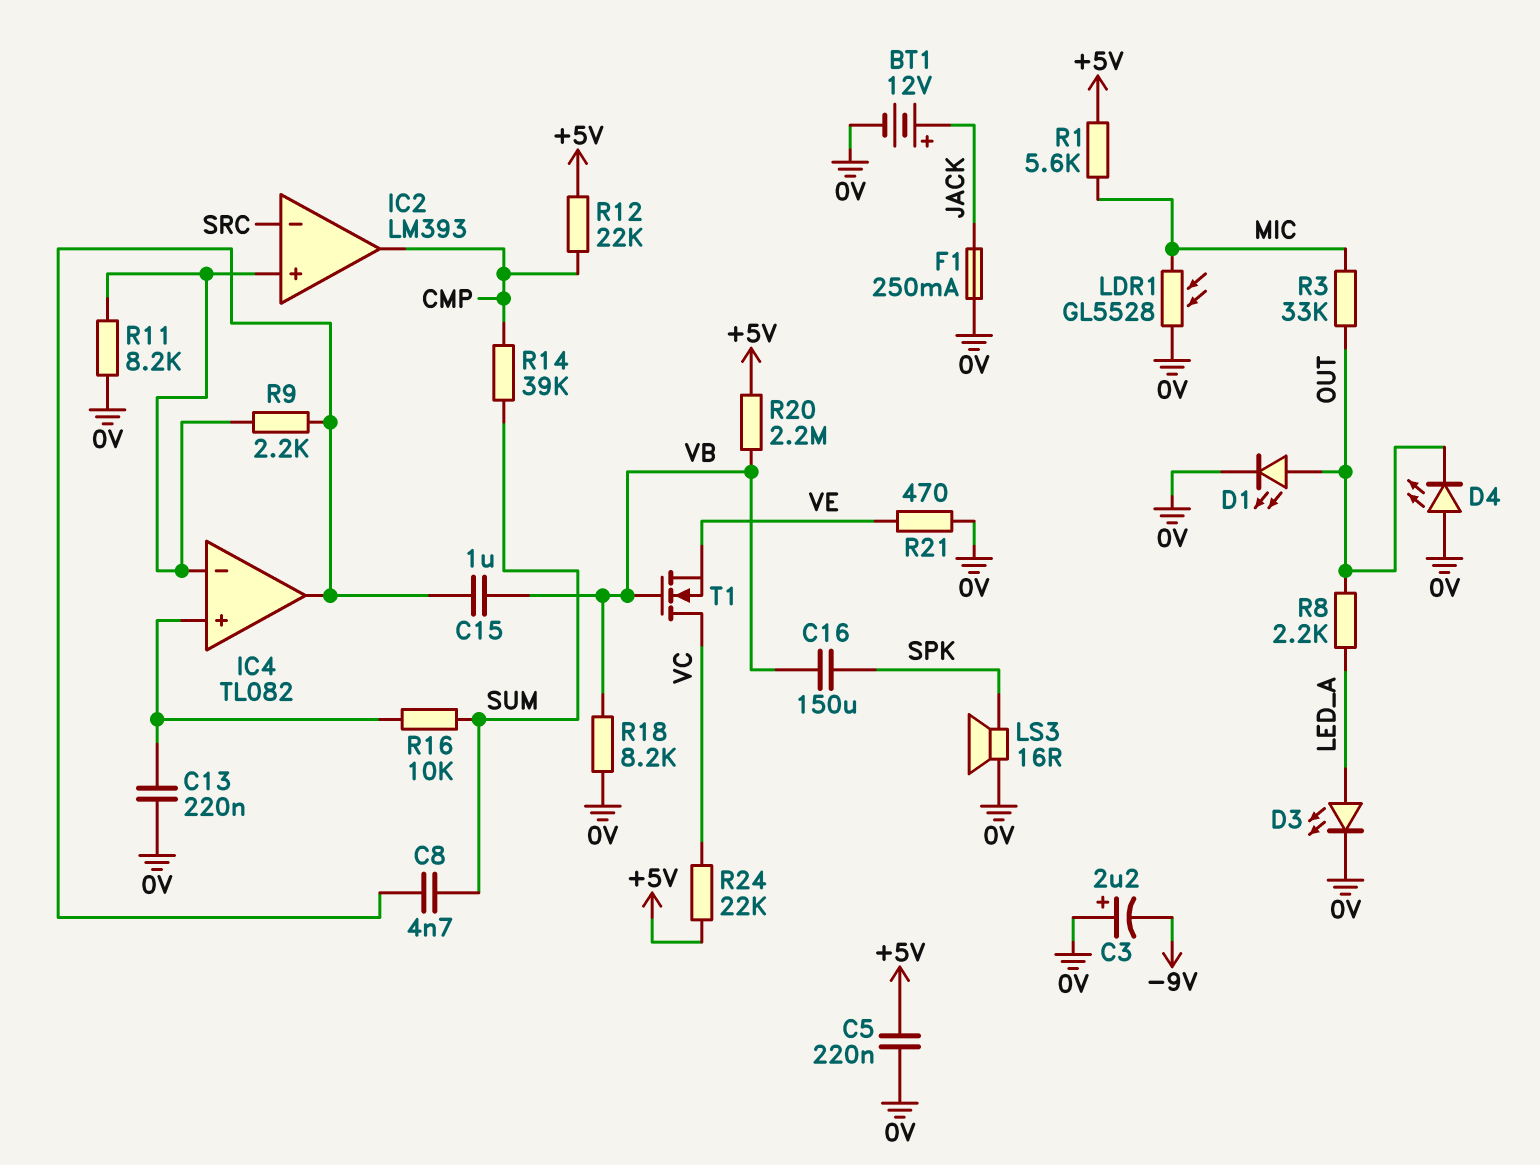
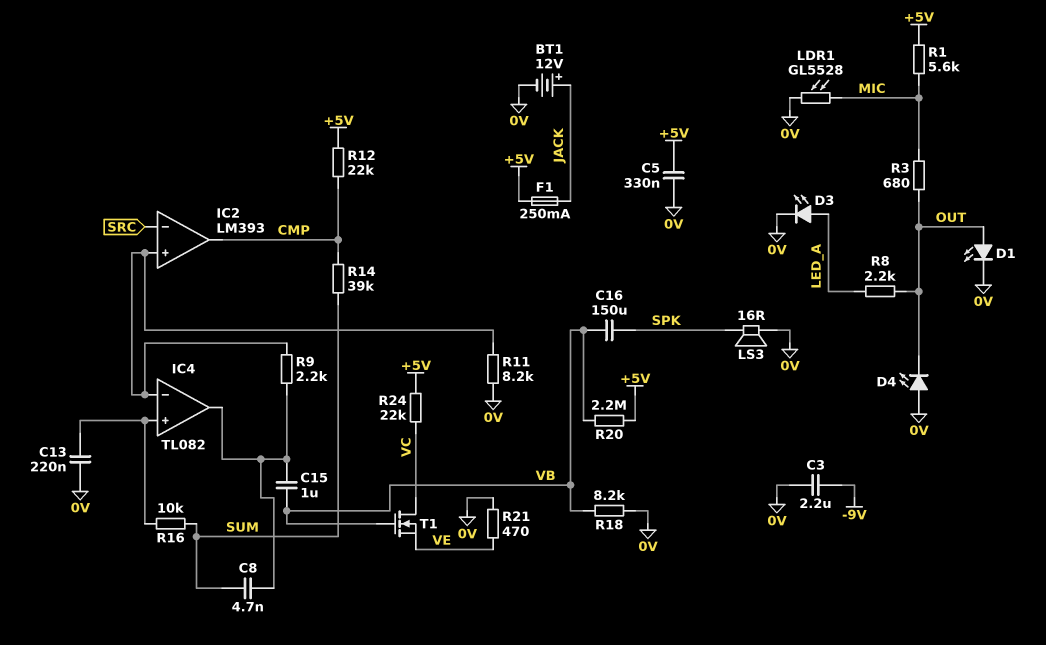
C3: 2.2uF (plus 0V, minus -9V) -> 2.2uF (-9V, 0V)
C5: 220nF (+5V, 0V) -> 330nF (+5V, 0V)
F1: 250mA (0V, JACK) -> 250mA (+5V, JACK)
R3: 33k (MIC, OUT) -> 680 (MIC, OUT)

